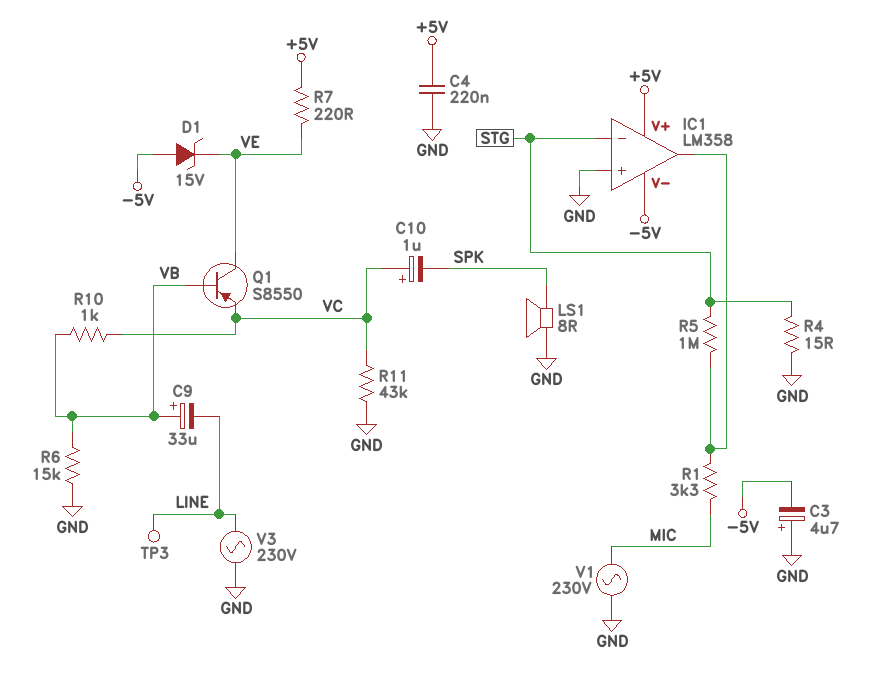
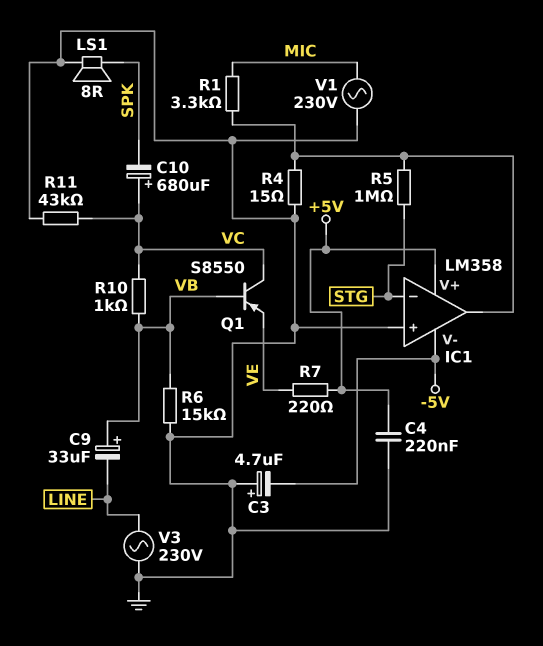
C10: 1uF (plus VC, minus SPK) -> 680uF (plus VC, minus SPK)
D1: zener 15V (A -5V, K VE) -> none
Q1: PNP S8550 (B VB, C VE, E VC) -> PNP S8550 (B VB, C VC, E VE)
R4: 15 (GND, STG) -> 15 (GND, IC1/out)
TP3: test point (LINE) -> none

